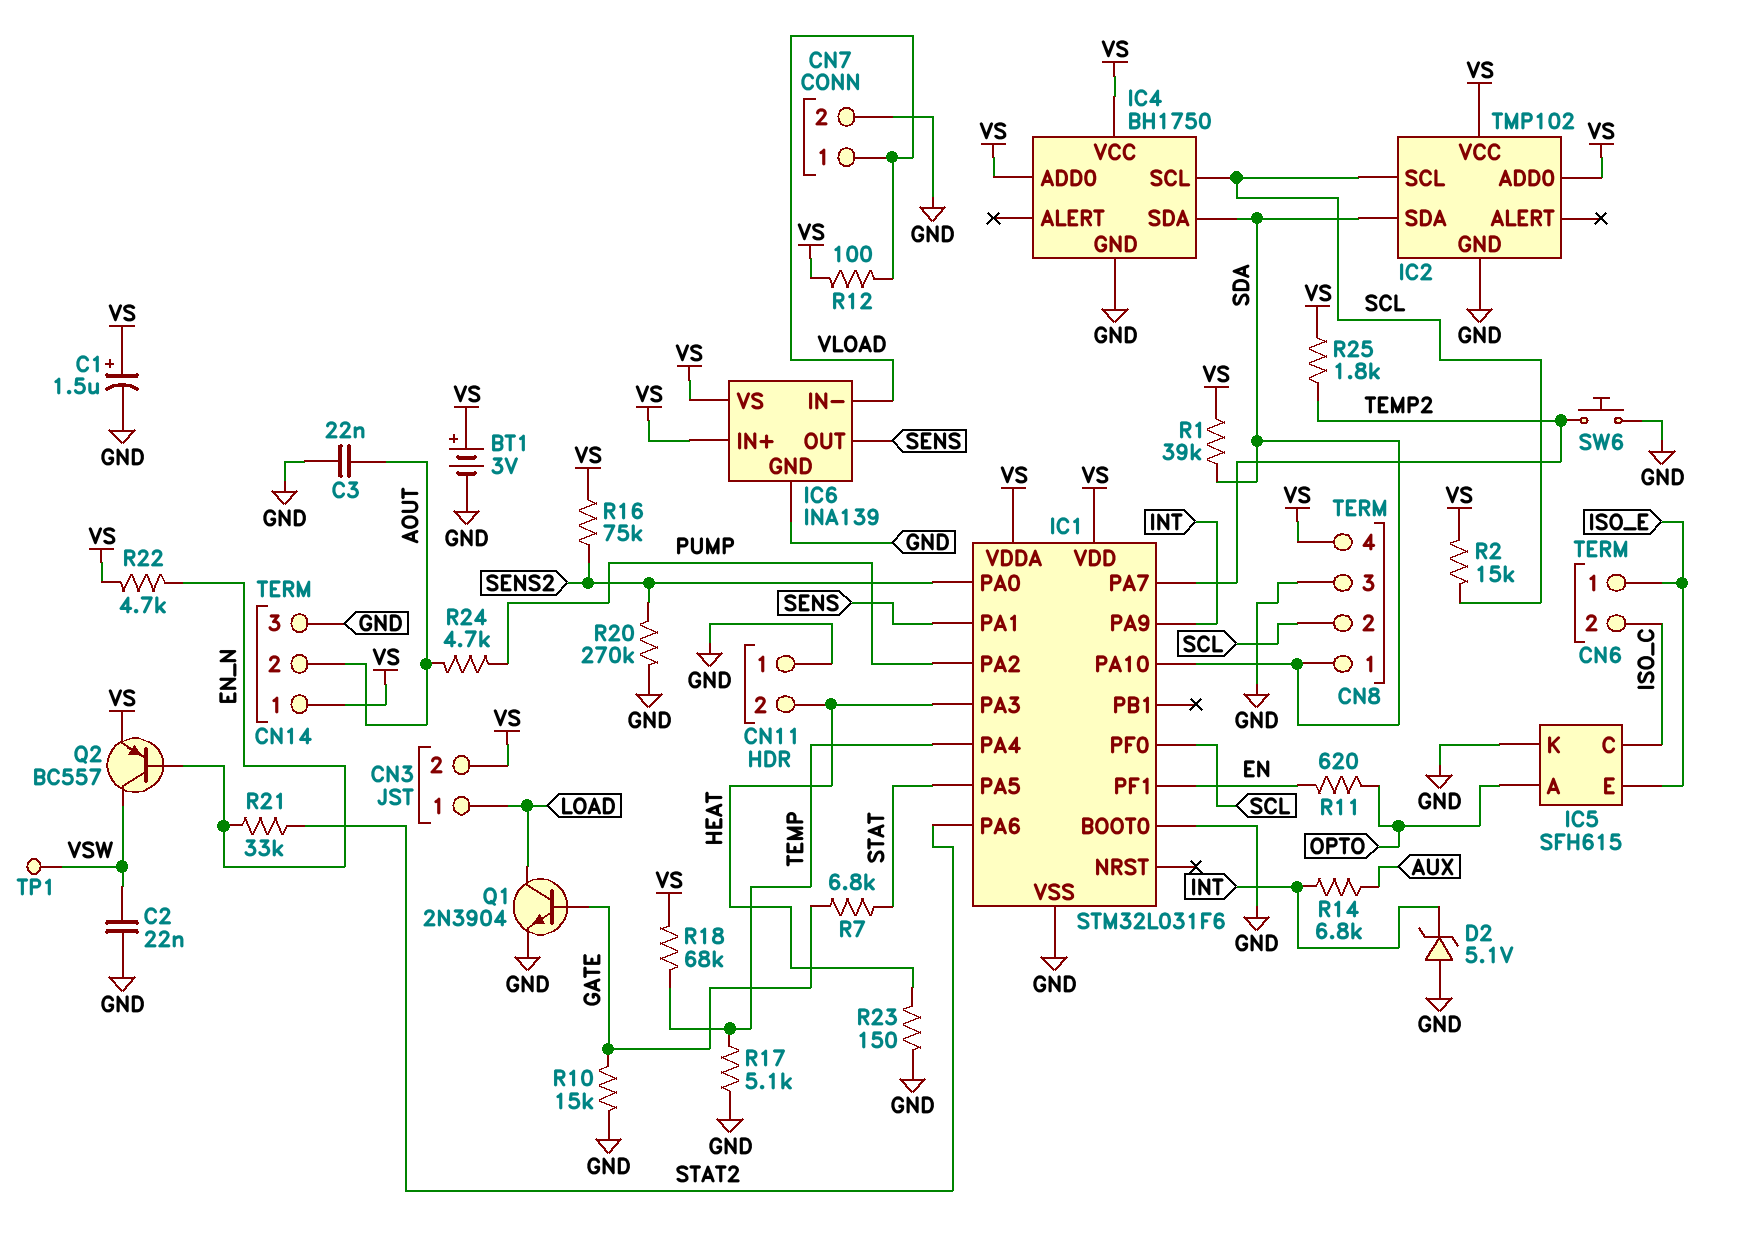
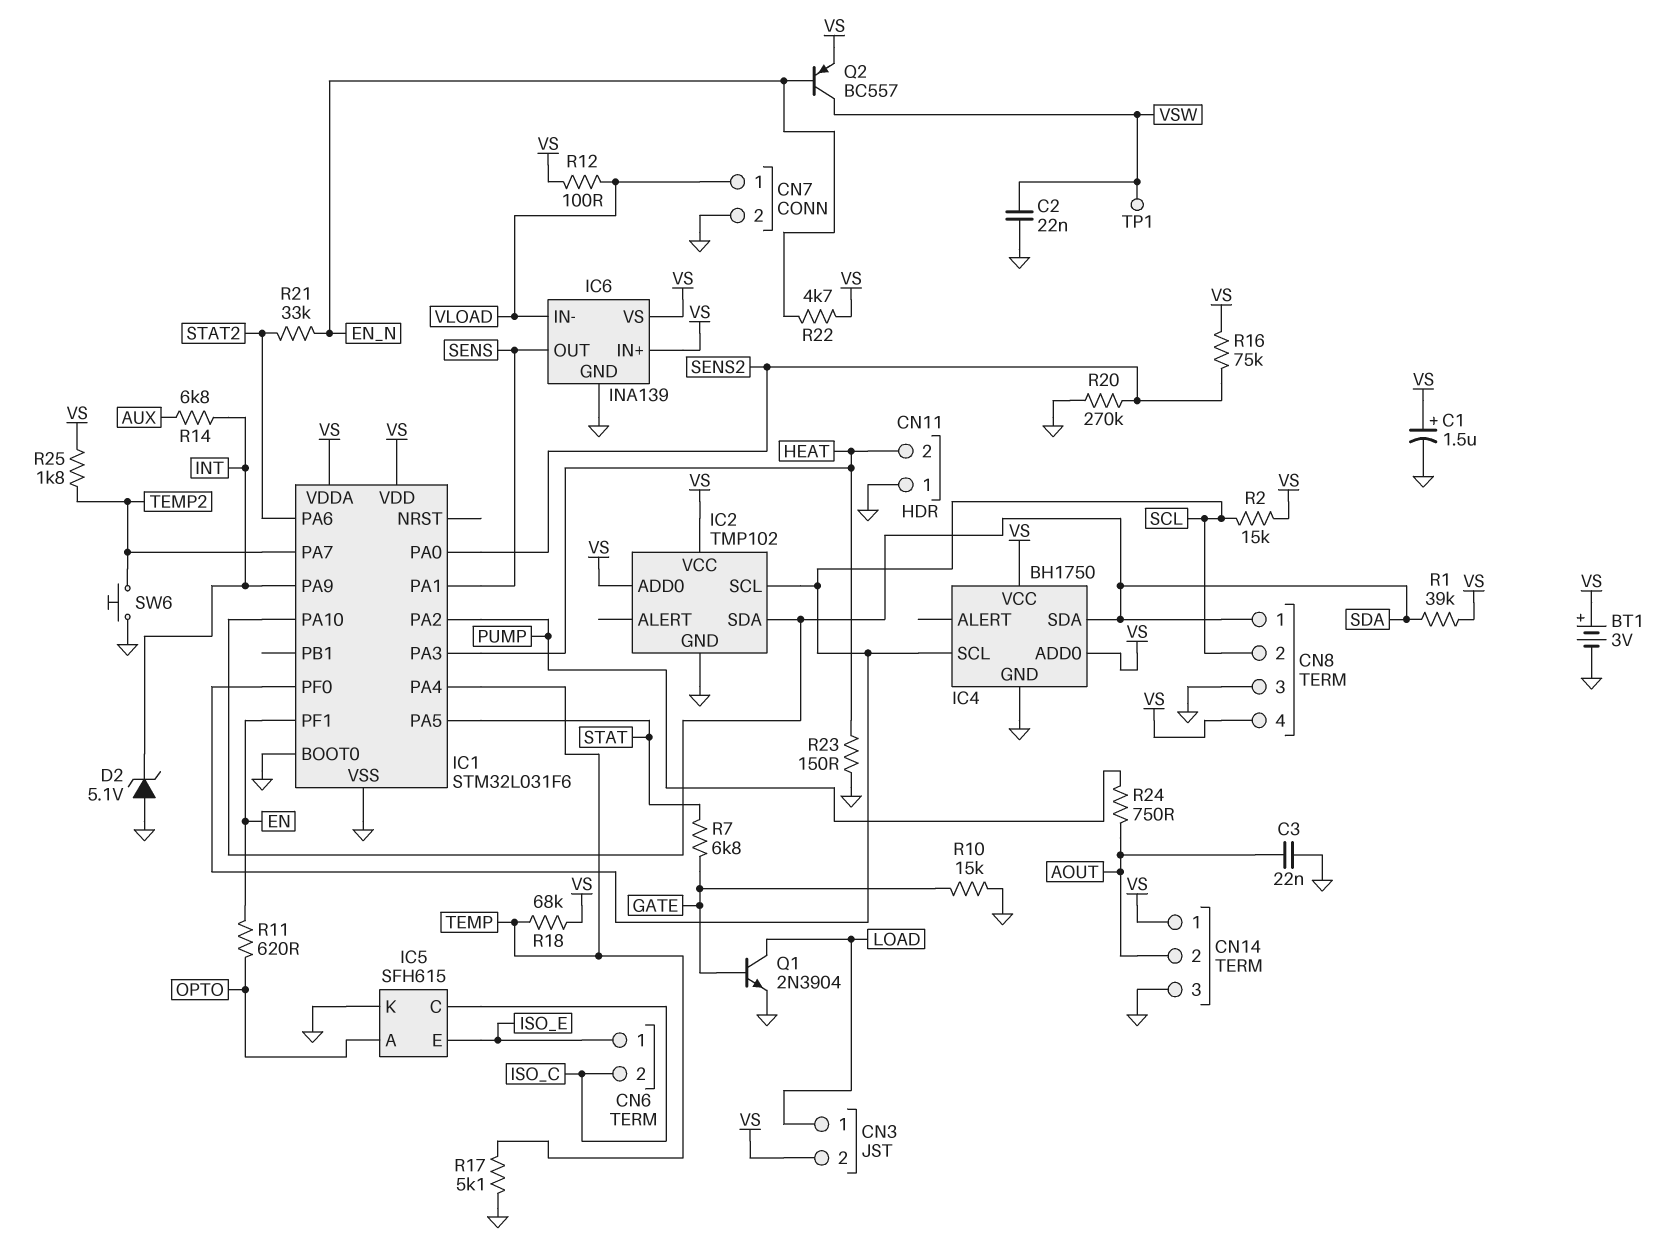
R24: 4.7k (AOUT, PUMP) -> 750 (AOUT, PUMP)

